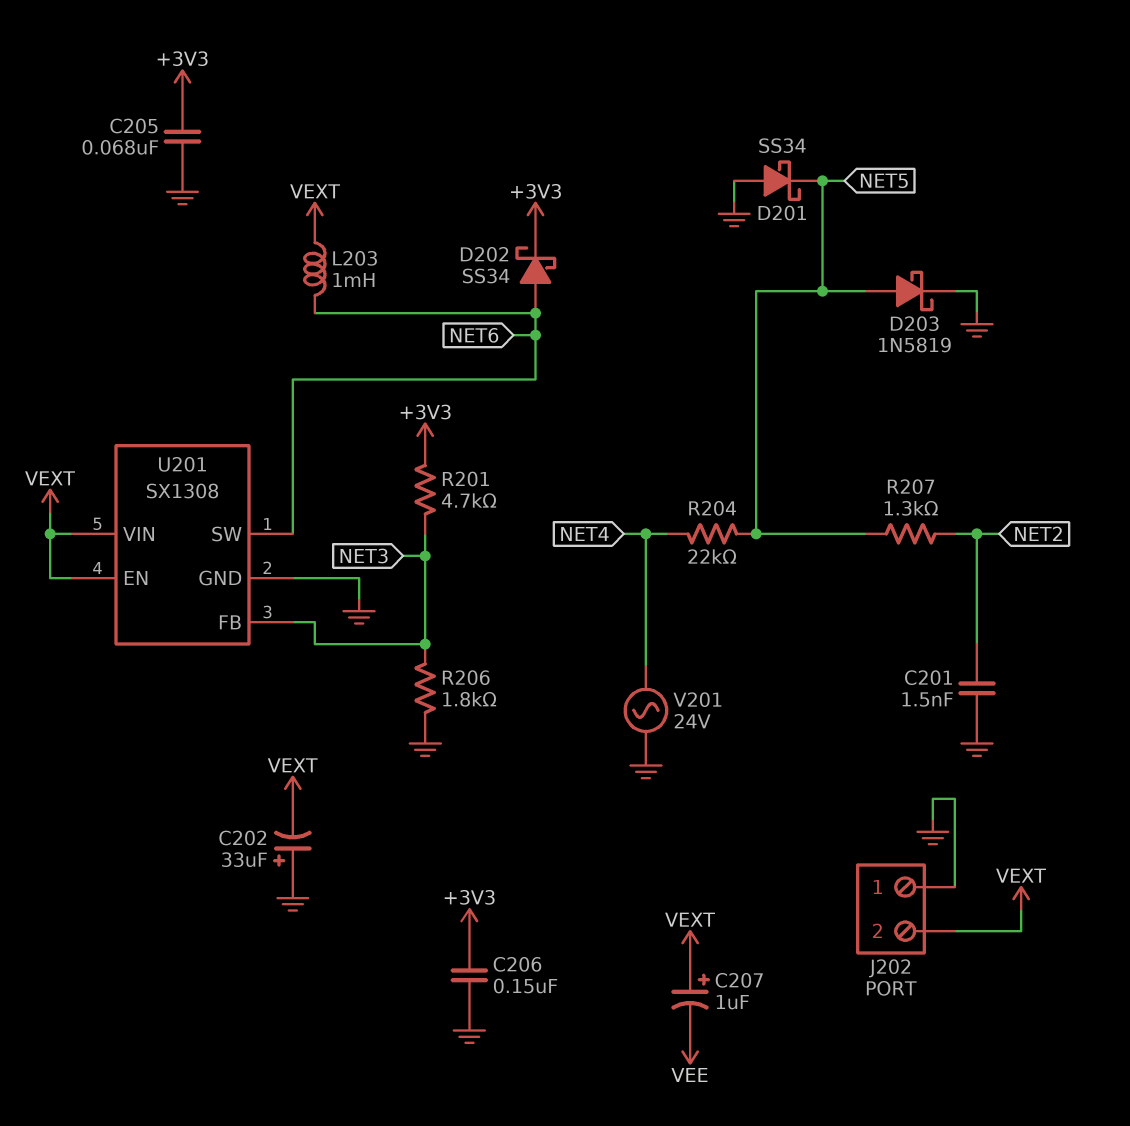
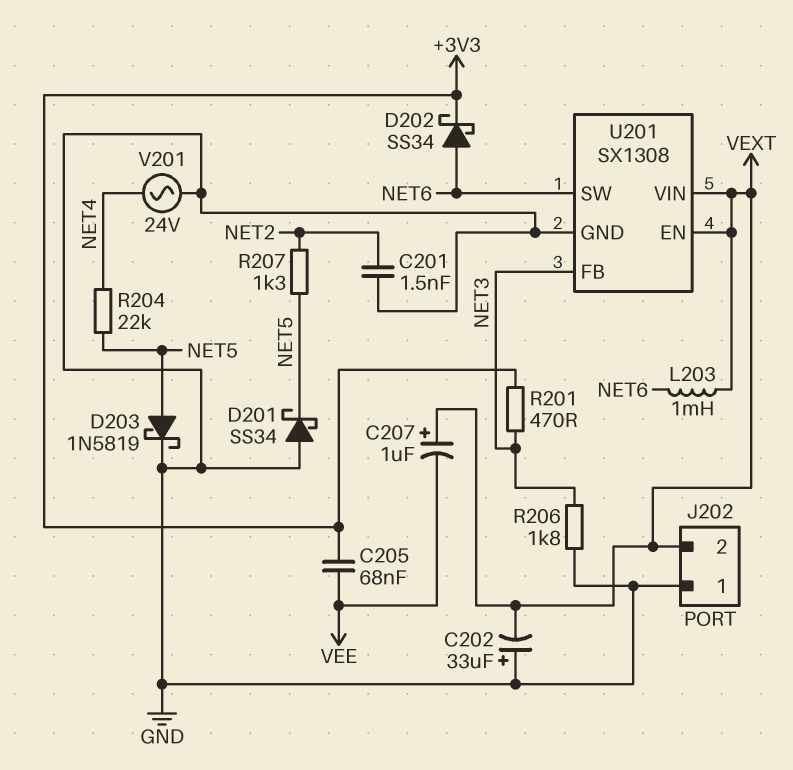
C205: 68nF (+3V3, GND) -> 68nF (+3V3, VEE)
C206: 150nF (+3V3, GND) -> none
R201: 4.7k (+3V3, NET3) -> 470 (+3V3, NET3)

